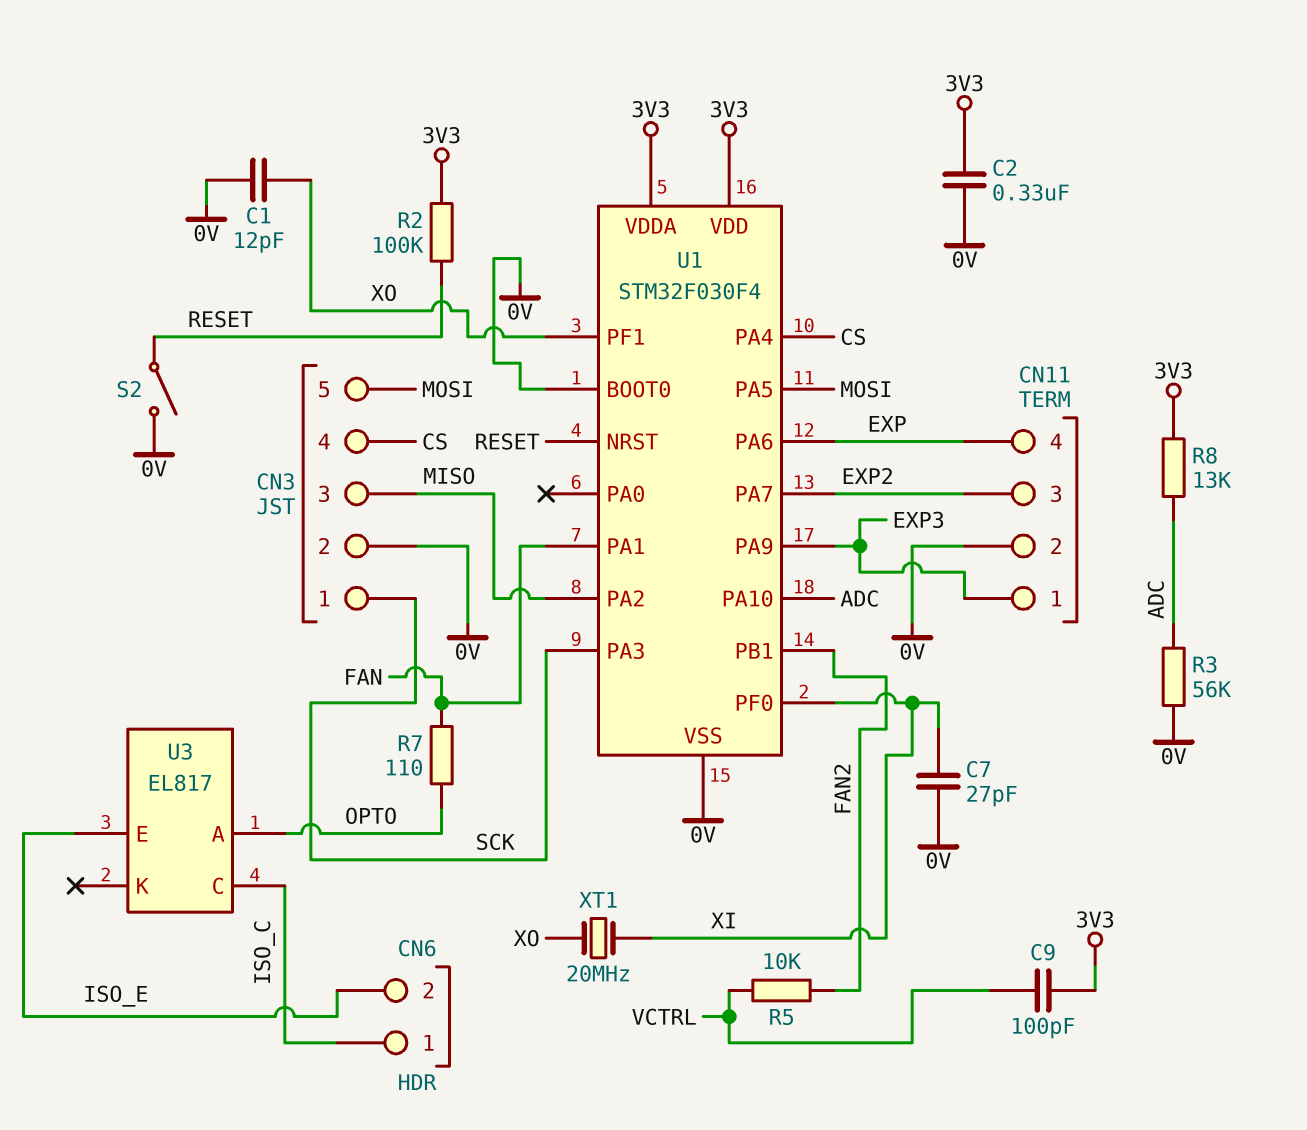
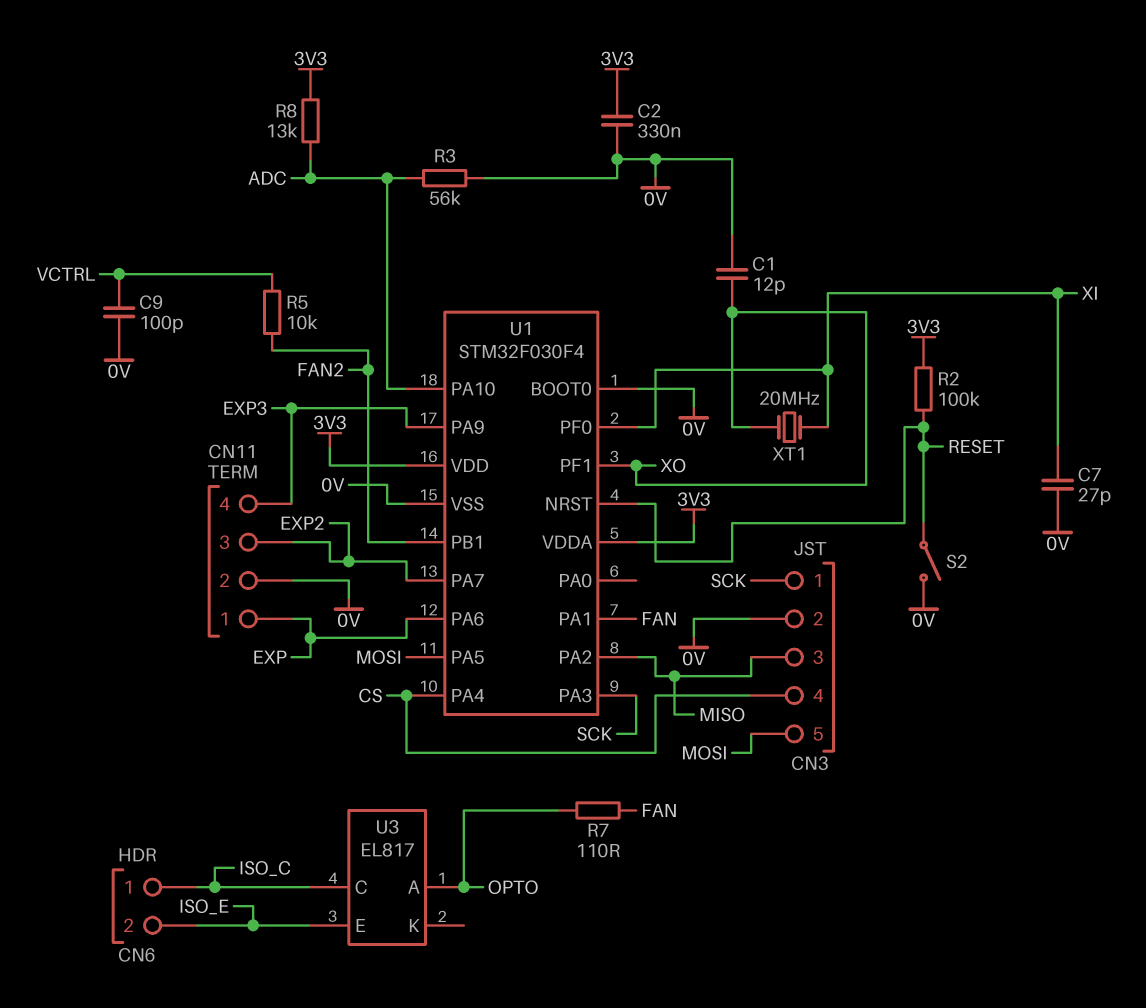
C9: 100pF (3V3, VCTRL) -> 100pF (0V, VCTRL)
CN11 pin 1: EXP3 -> EXP
CN11 pin 4: EXP -> EXP3

